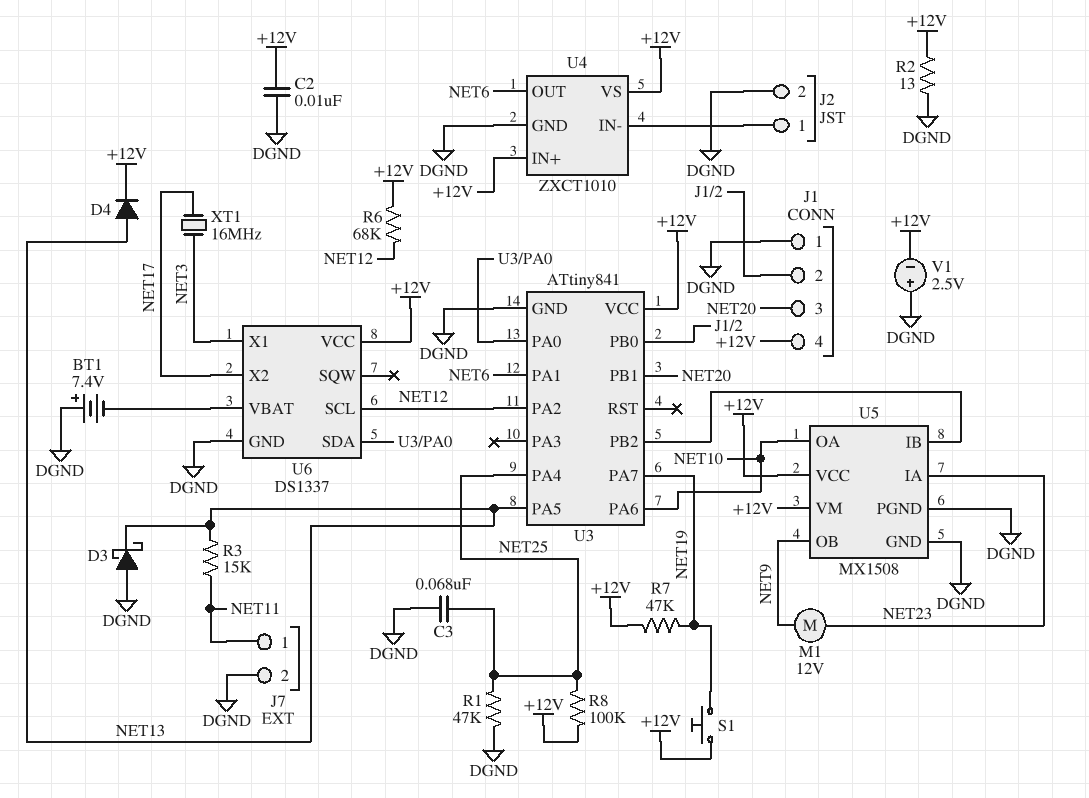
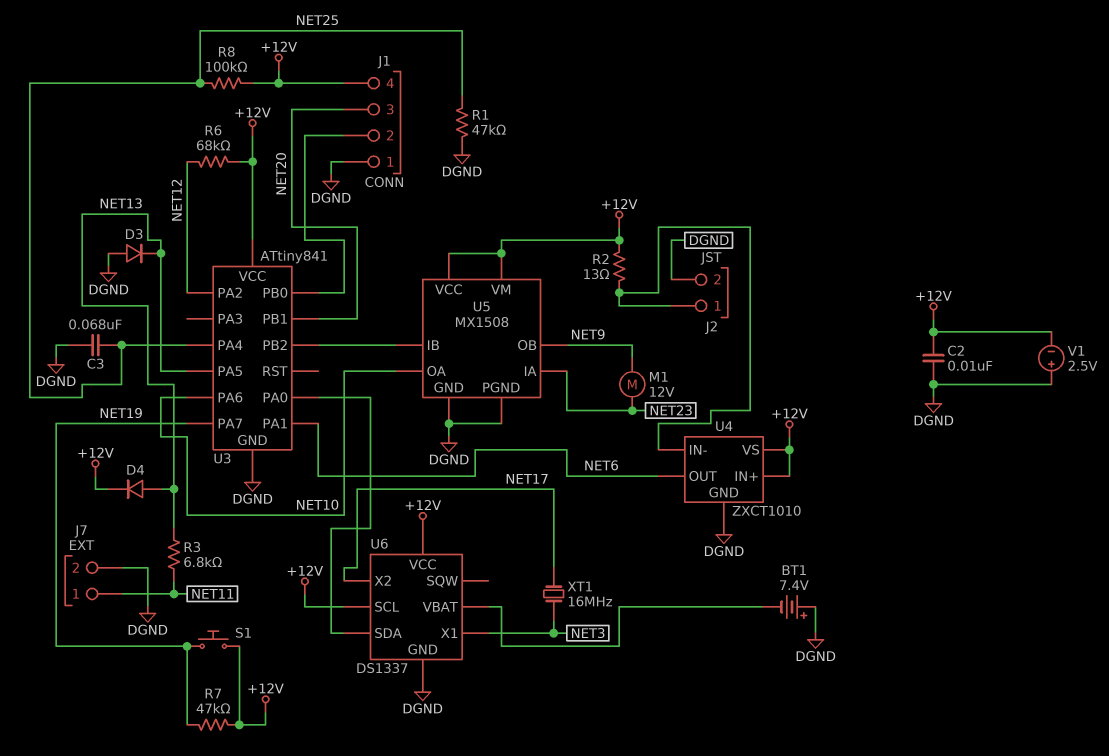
D3: schottky (A DGND, K NET13) -> diode (A DGND, K NET13)
R2: 13 (+12V, DGND) -> 13 (+12V, J2/1)
R3: 15k (NET11, NET13) -> 6.8k (NET11, NET13)
U6 pin SCL: NET12 -> +12V

